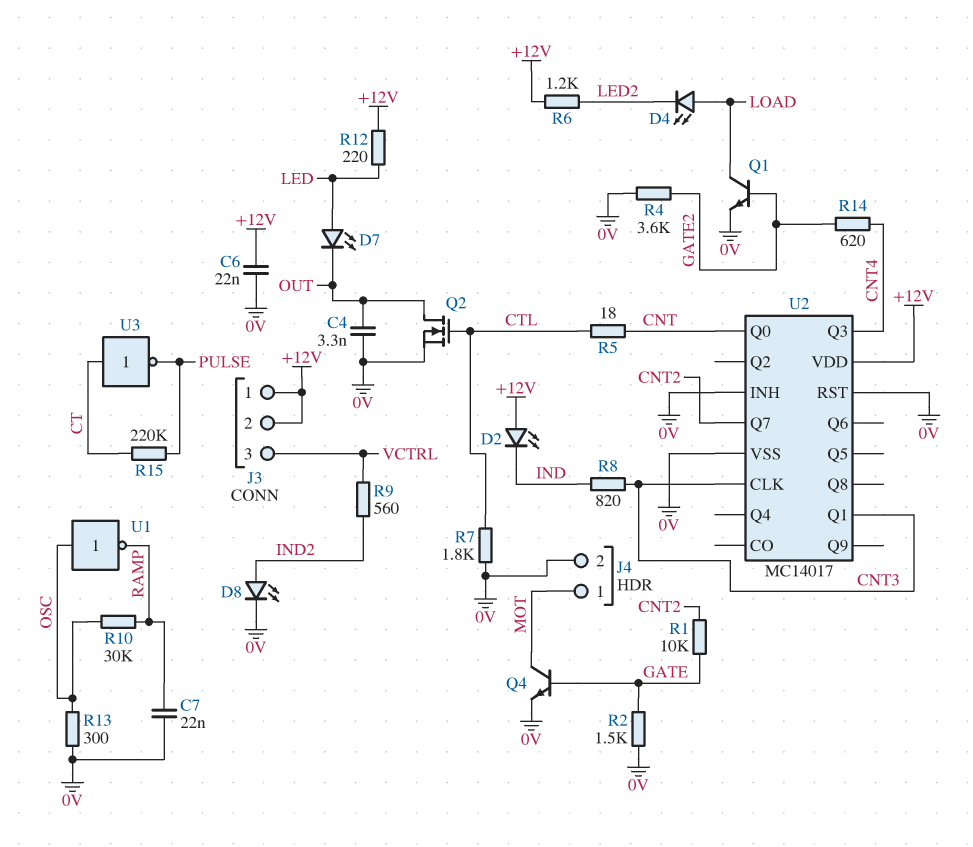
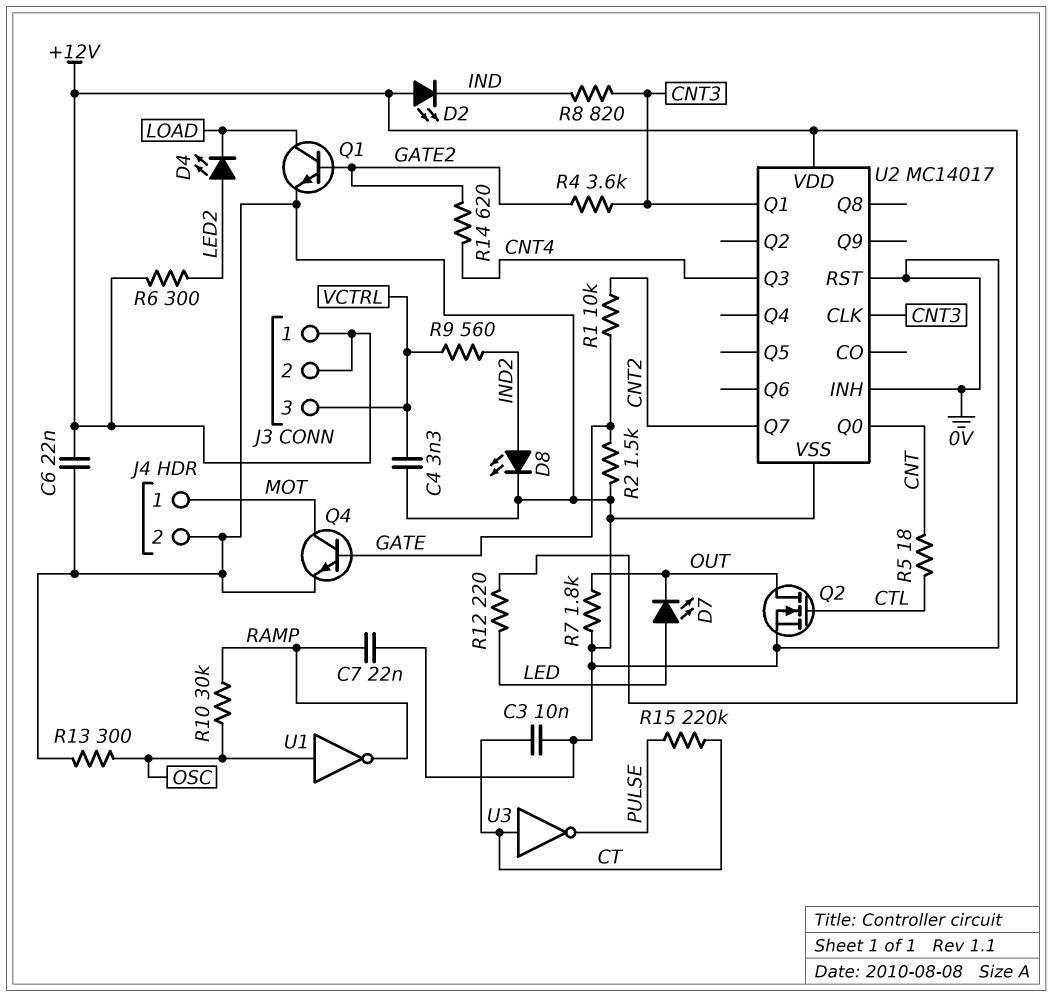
C3: none -> 10nF (0V, CT)
C4: 3.3nF (0V, OUT) -> 3.3nF (0V, VCTRL)
D4: LED (A LOAD, K LED2) -> LED (A LED2, K LOAD)
R4: 3.6k (0V, GATE2) -> 3.6k (CNT3, GATE2)
R6: 1.2k (+12V, LED2) -> 300 (+12V, LED2)
R7: 1.8k (0V, CTL) -> 1.8k (0V, OUT)

